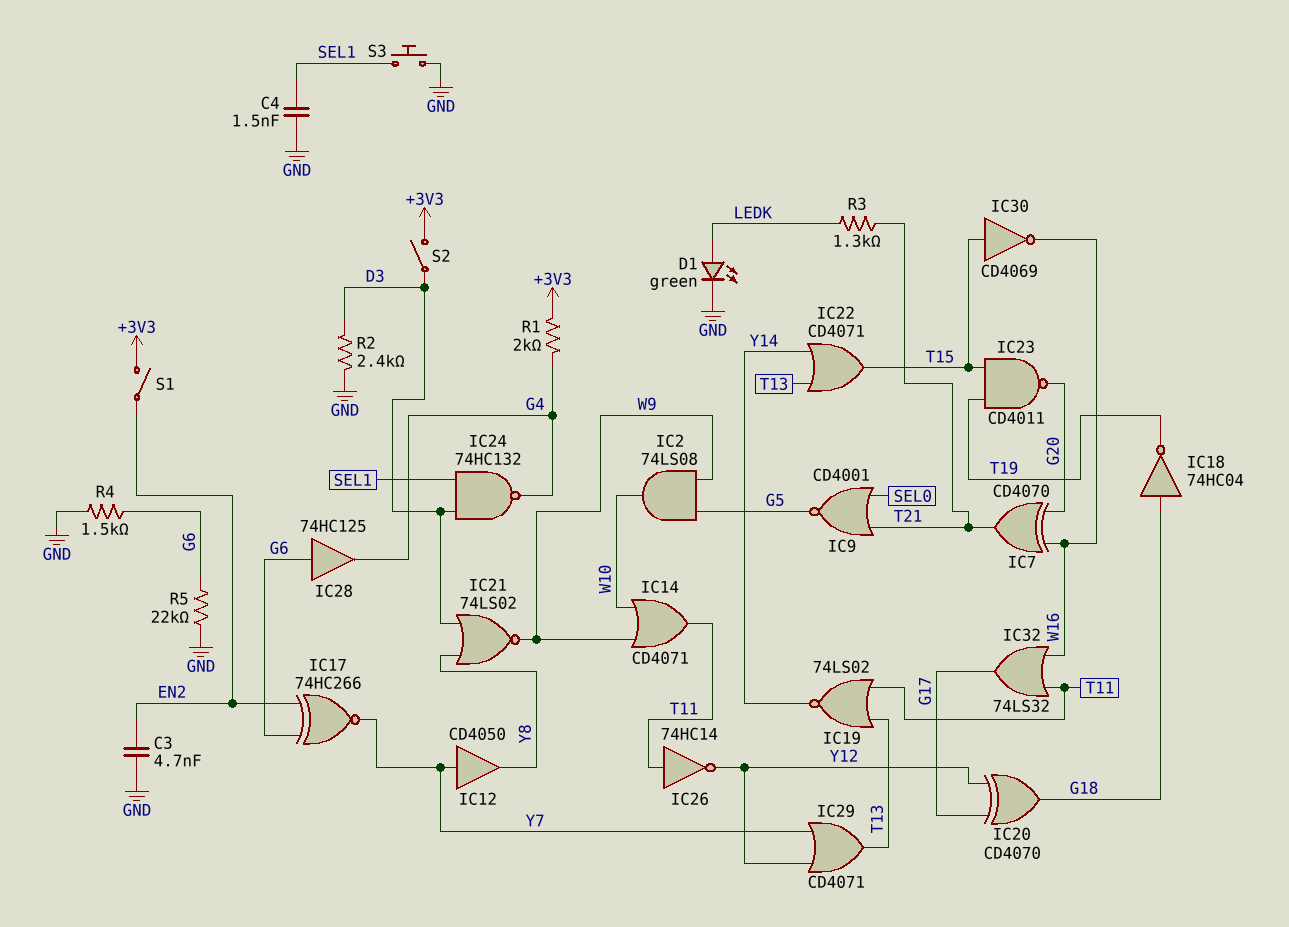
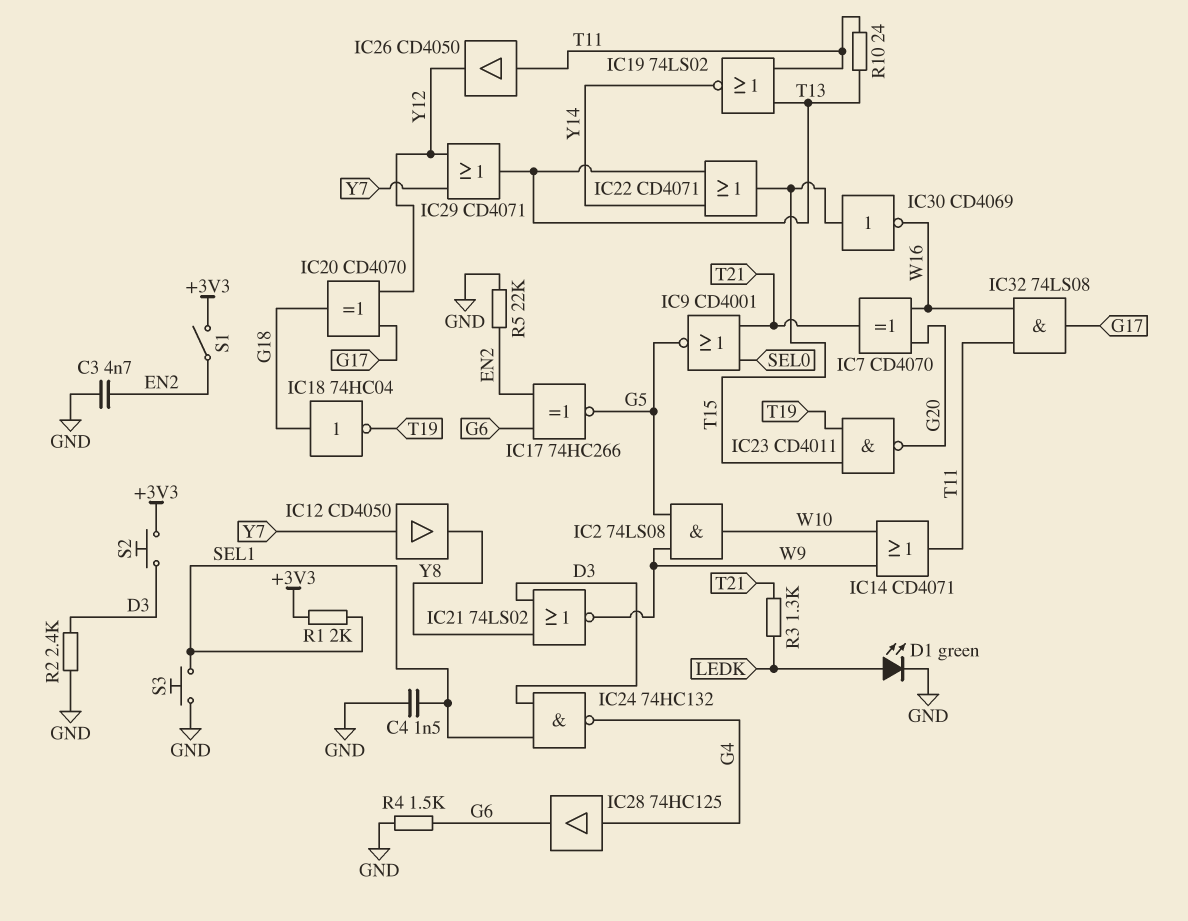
IC17: XNOR 74HC266 (in EN2, in G6, out Y7) -> XNOR 74HC266 (in EN2, in G6, out G5)
IC26: NOT 74HC14 (in T11, out Y12) -> buffer CD4050 (in T11, out Y12)
IC28: buffer 74HC125 (in G6, out G4) -> buffer 74HC125 (in G4, out G6)
IC32: OR 74LS32 (in T11, in W16, out G17) -> AND 74LS08 (in T11, in W16, out G17)
R1: 2k (+3V3, G4) -> 2k (+3V3, SEL1)
R5: 22k (G6, GND) -> 22k (EN2, GND)
R10: none -> 24 (T11, T13)
S2: switch (+3V3, D3) -> button (+3V3, D3)

